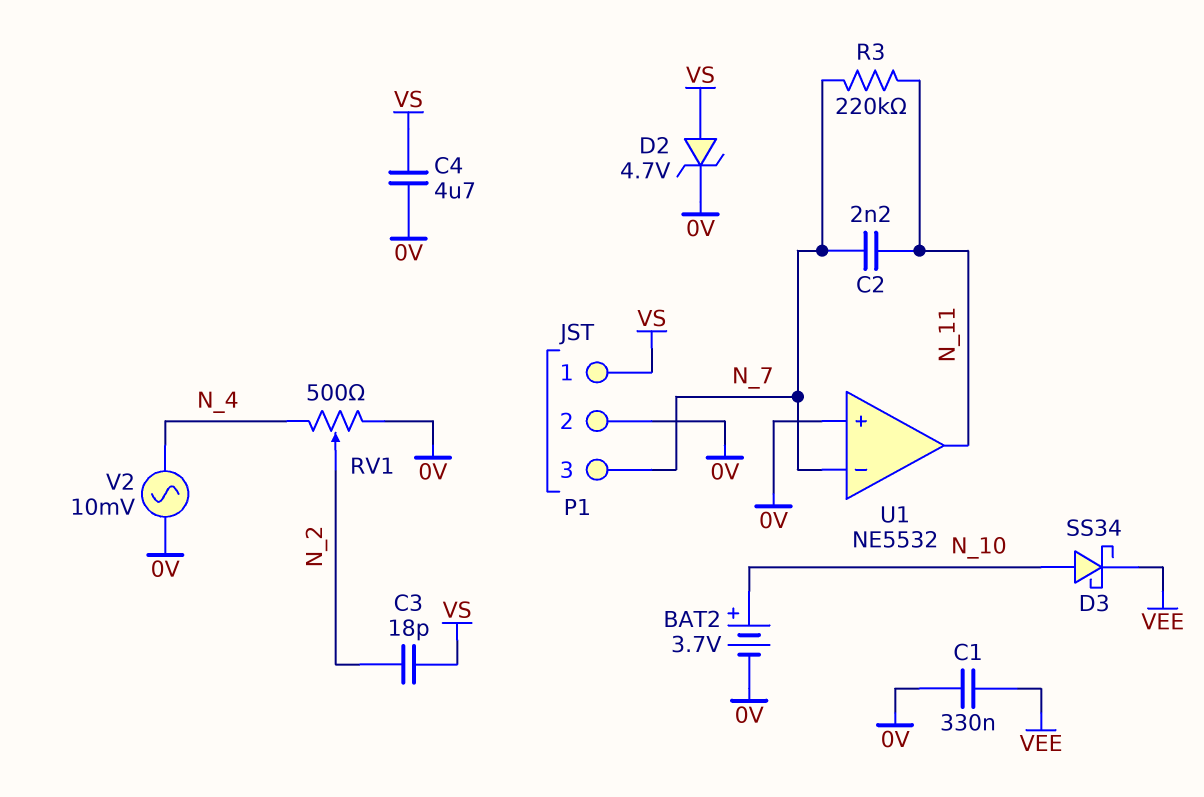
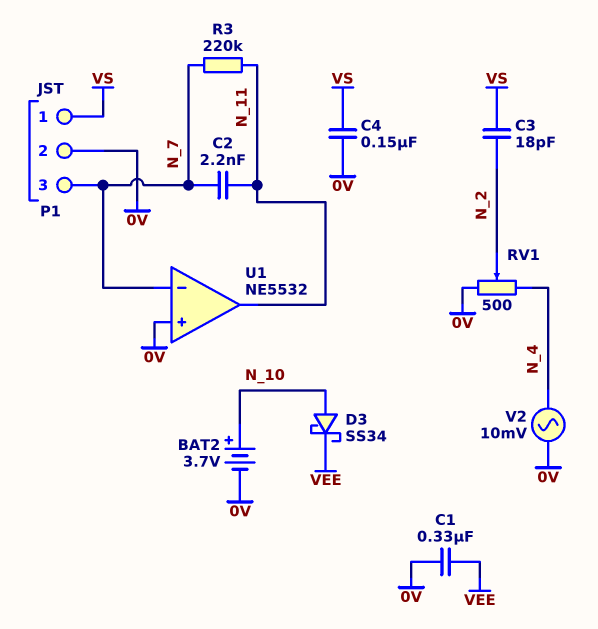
C4: 4.7uF (0V, VS) -> 150nF (0V, VS)
D2: zener 4.7V (A VS, K 0V) -> none

